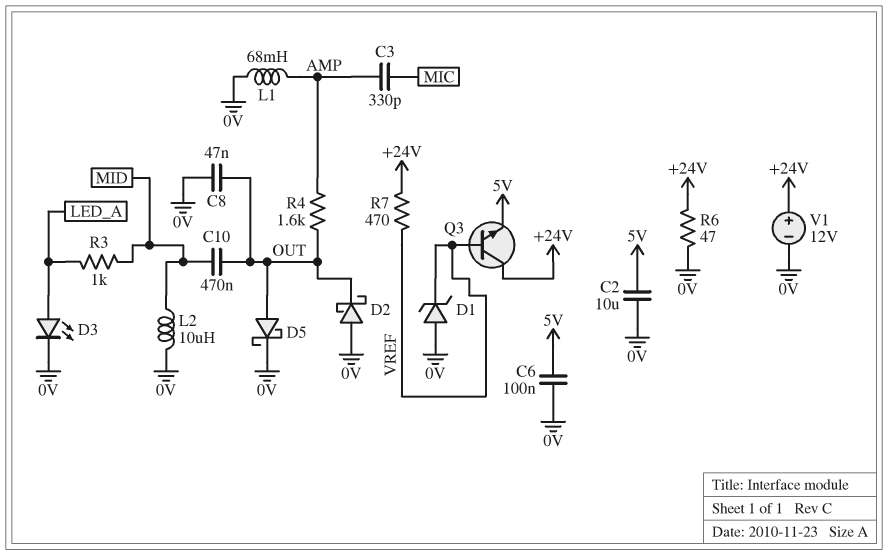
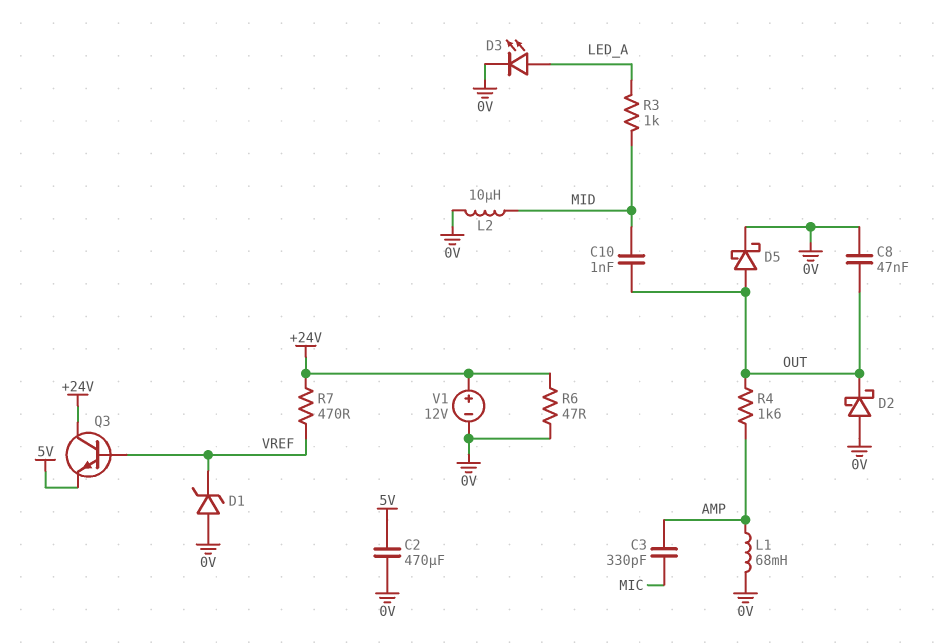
C2: 10uF (0V, 5V) -> 470uF (0V, 5V)
C6: 100nF (0V, 5V) -> none
C10: 470nF (MID, OUT) -> 1nF (MID, OUT)

